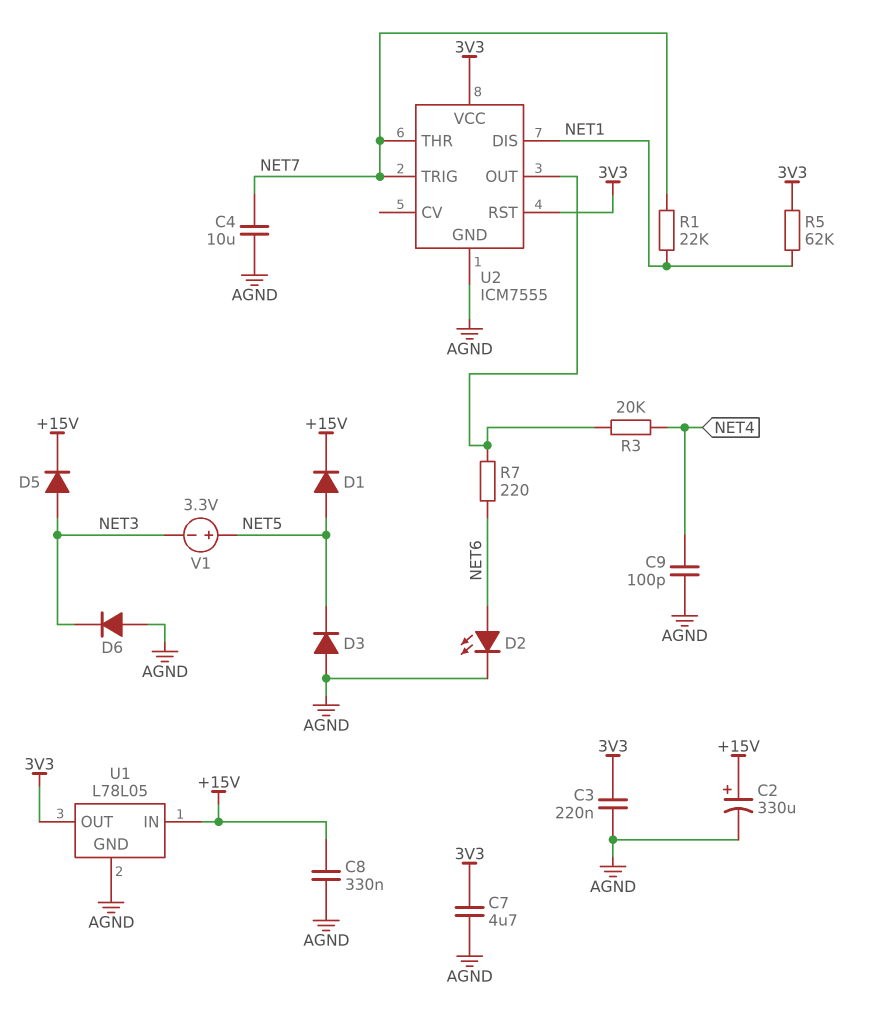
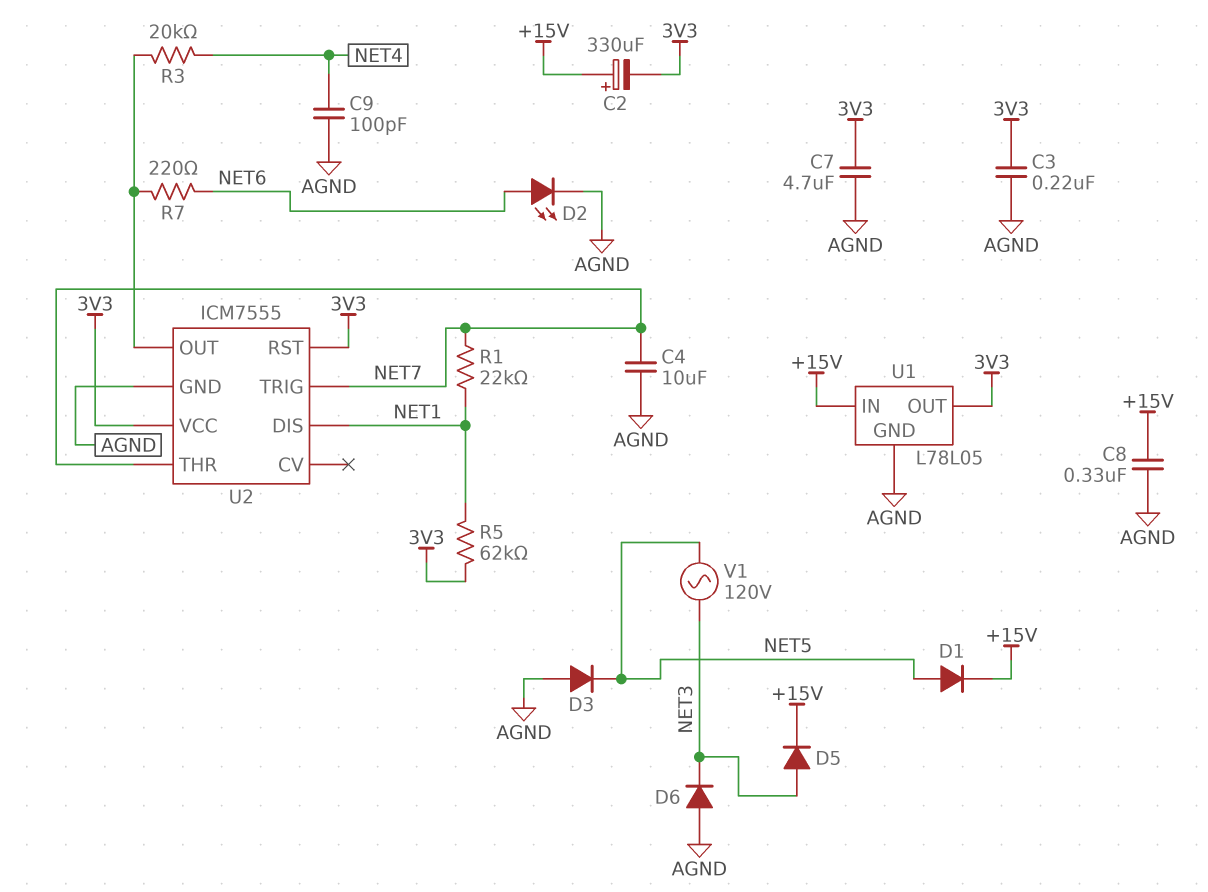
C2: 330uF (plus +15V, minus AGND) -> 330uF (plus +15V, minus 3V3)
V1: 3.3V (plus NET5, minus NET3) -> AC 120V (NET3, NET5)

